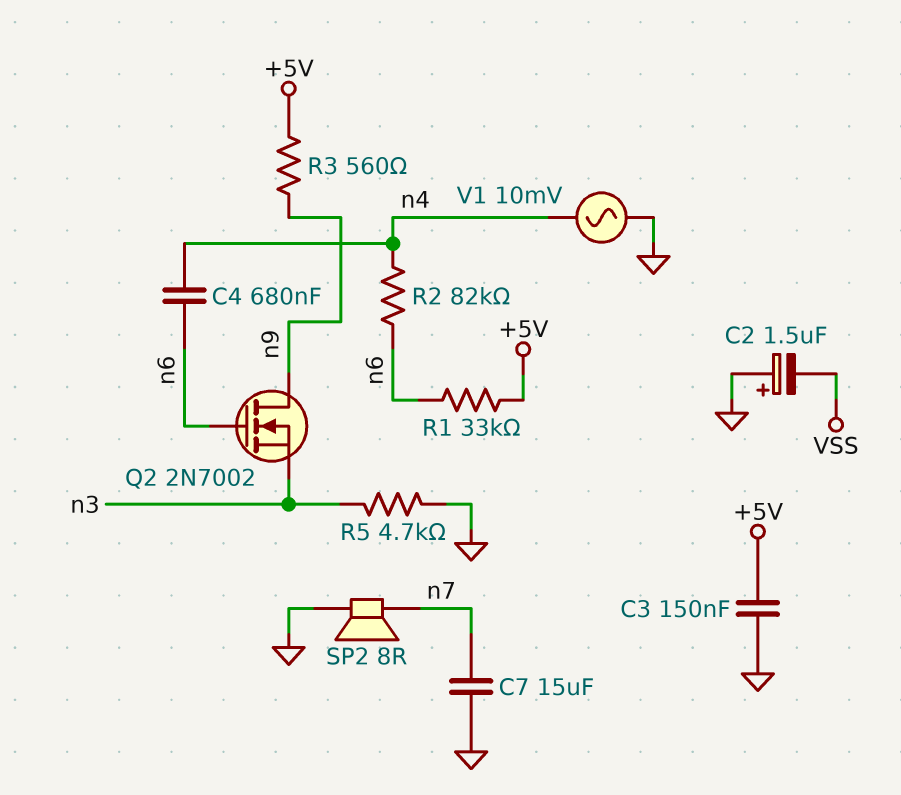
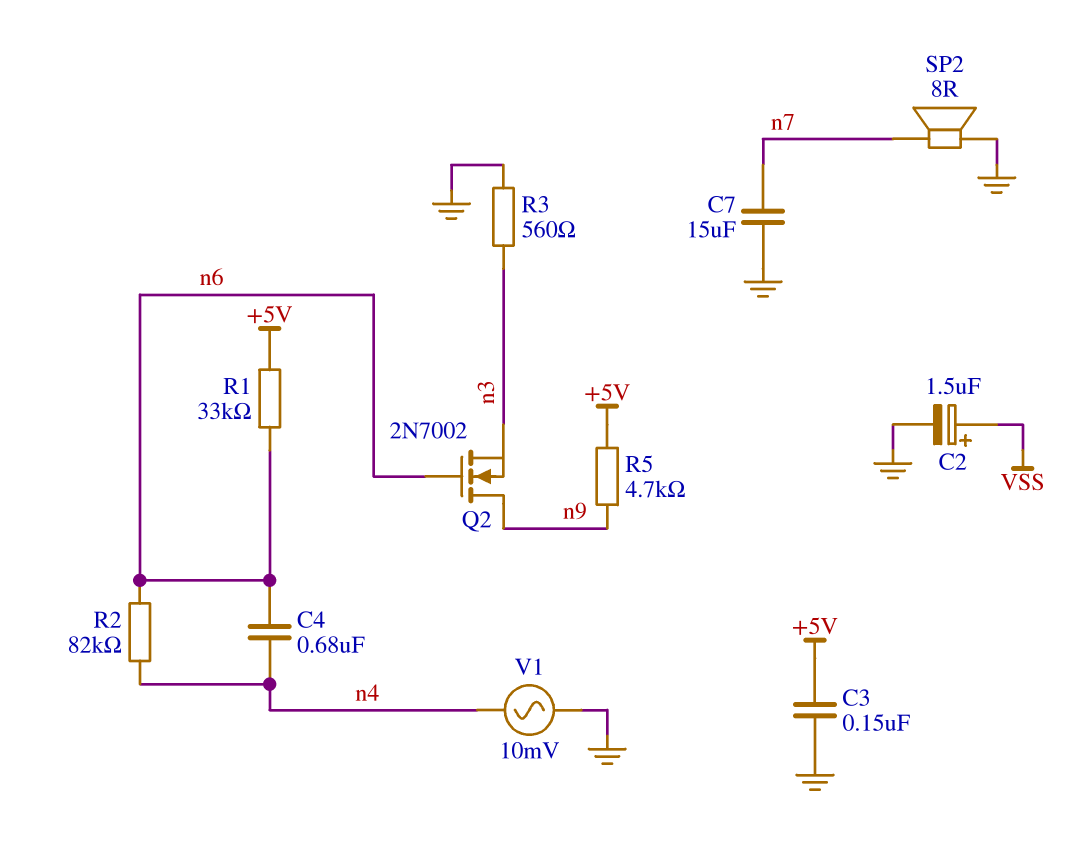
C2: 1.5uF (plus GND, minus VSS) -> 1.5uF (plus VSS, minus GND)
R3: 560 (+5V, n9) -> 560 (GND, n3)
R5: 4.7k (GND, n3) -> 4.7k (+5V, n9)

